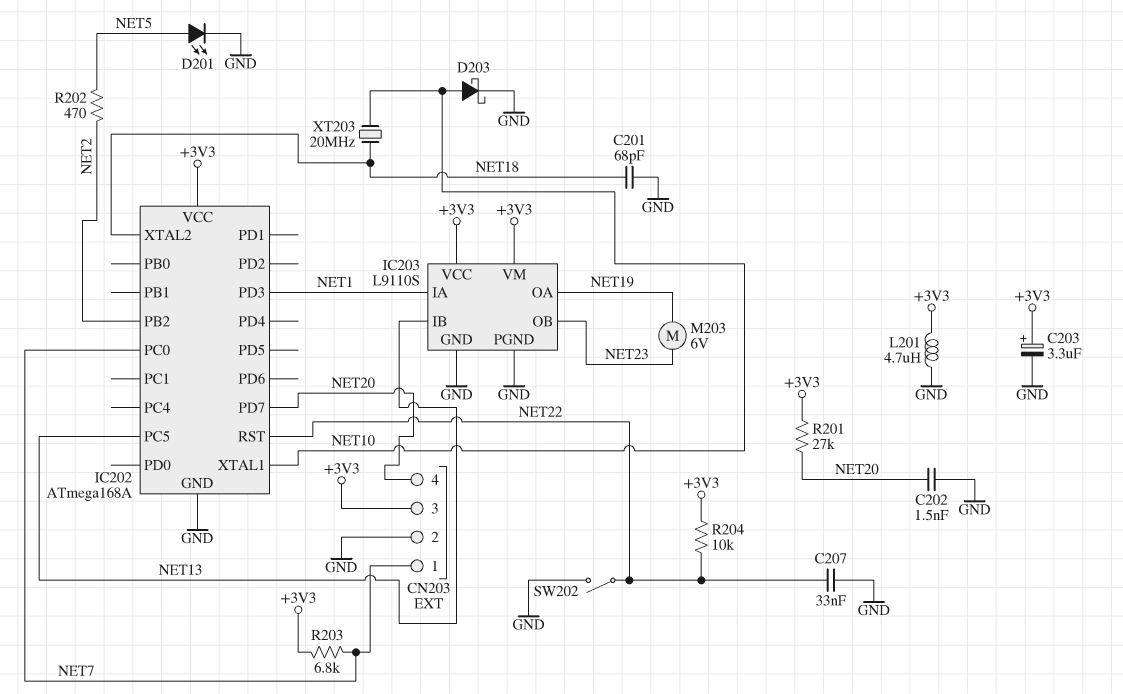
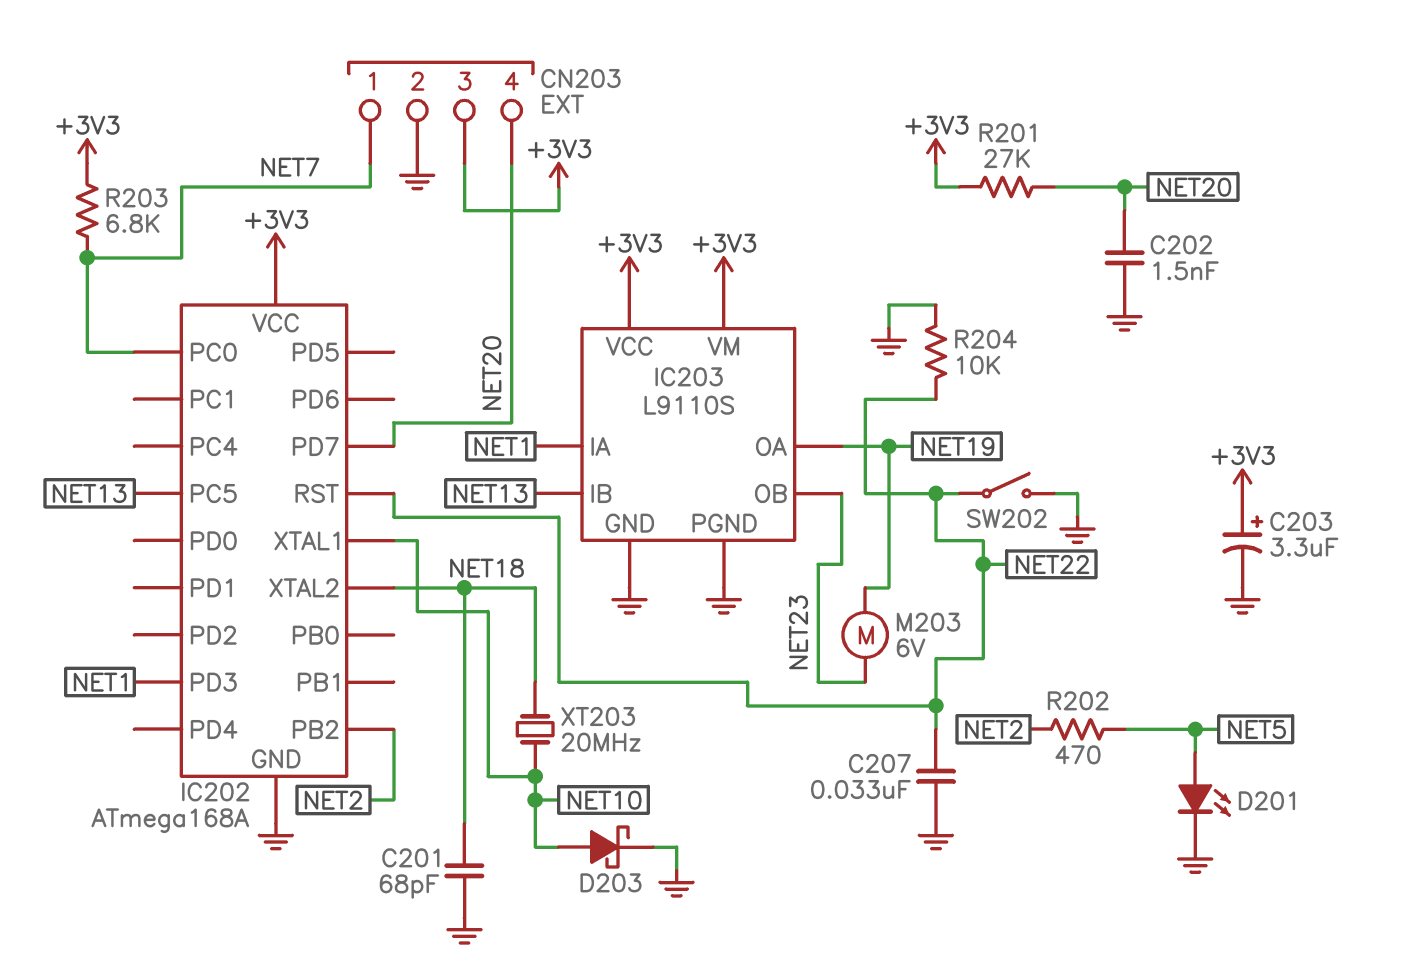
L201: 4.7uH (+3V3, GND) -> none
R204: 10k (+3V3, NET22) -> 10k (GND, NET22)

